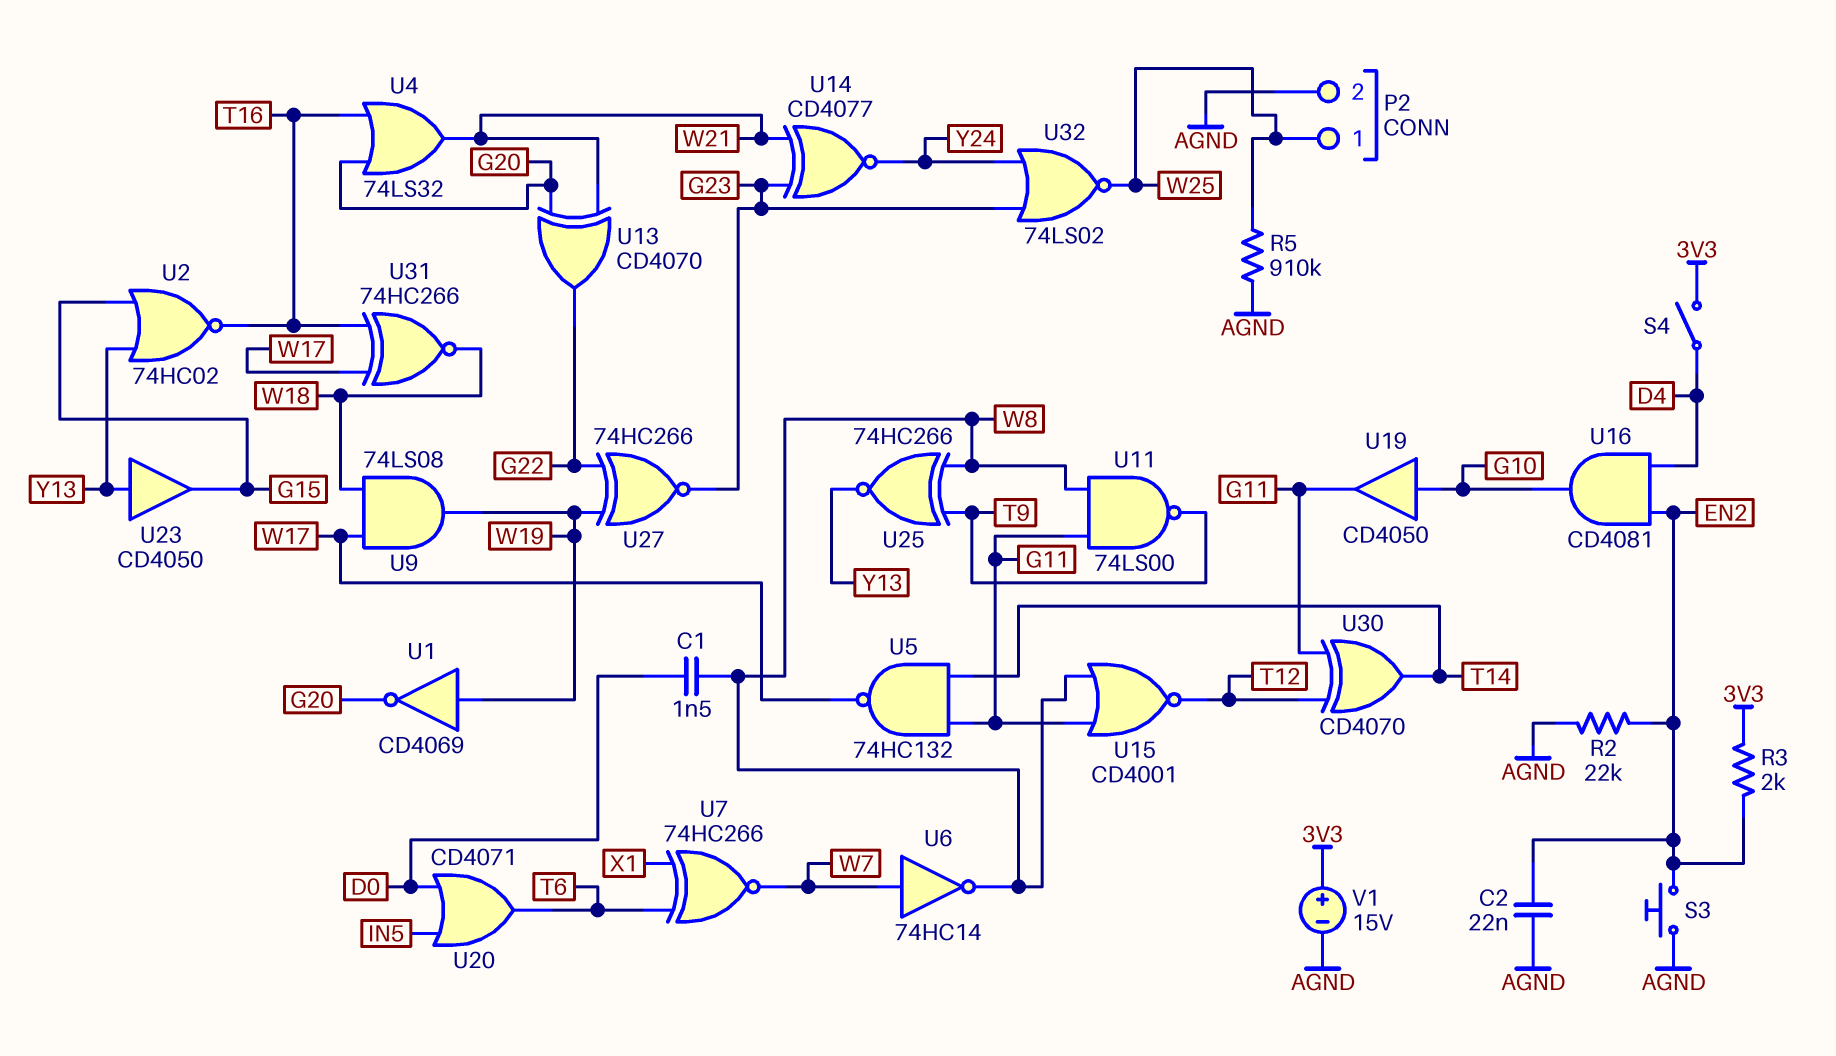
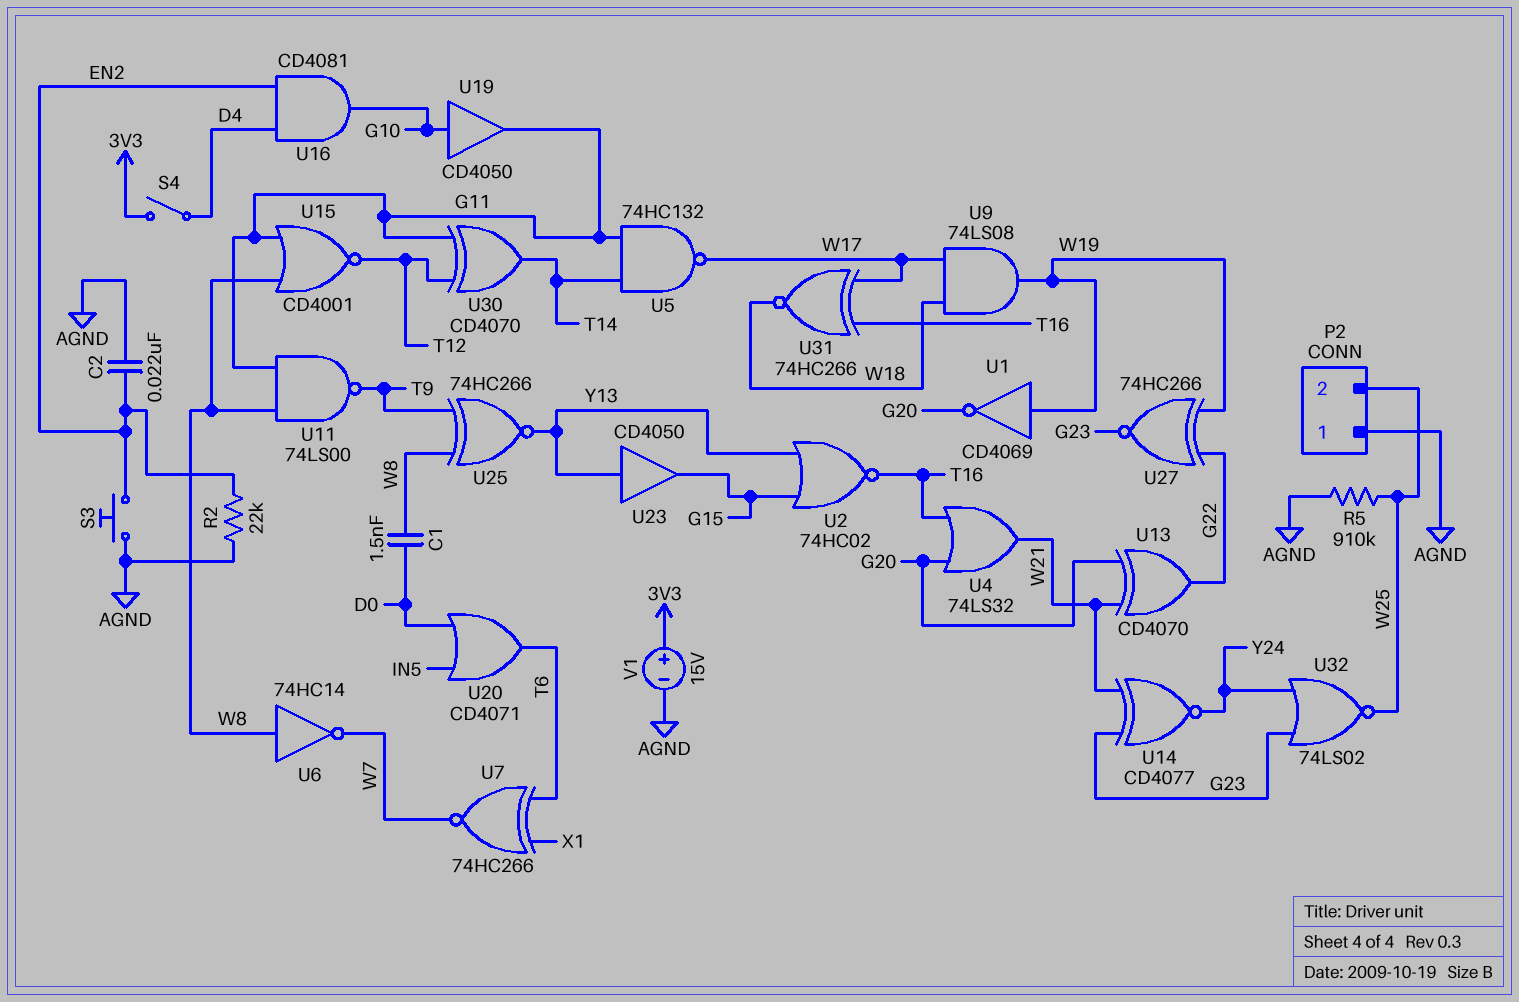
P2 pin 1: W25 -> AGND
P2 pin 2: AGND -> W25
R3: 2k (3V3, EN2) -> none
U6: NOT 74HC14 (in W7, out W8) -> NOT 74HC14 (in W8, out W7)

